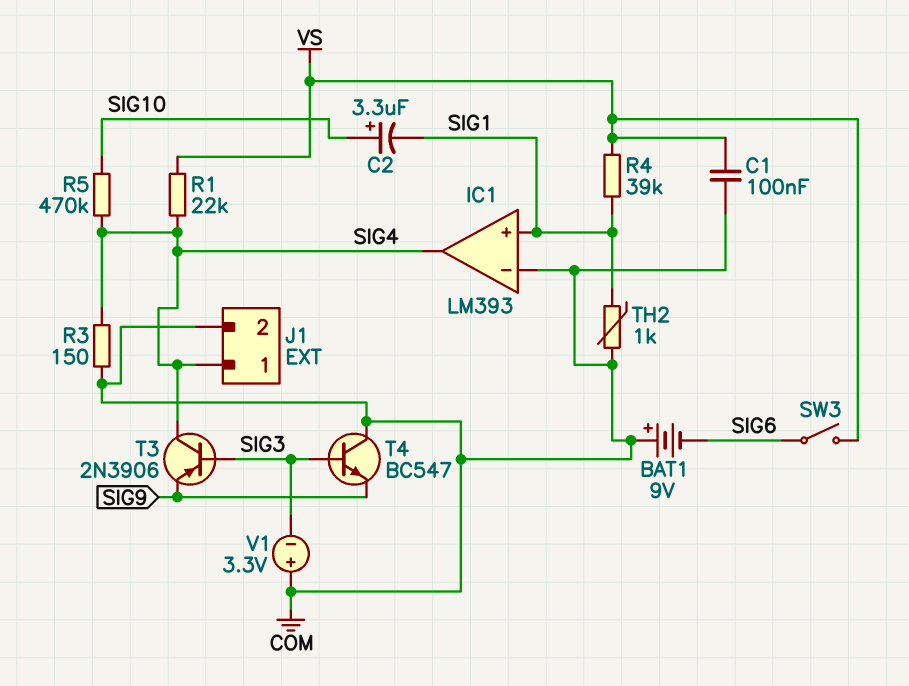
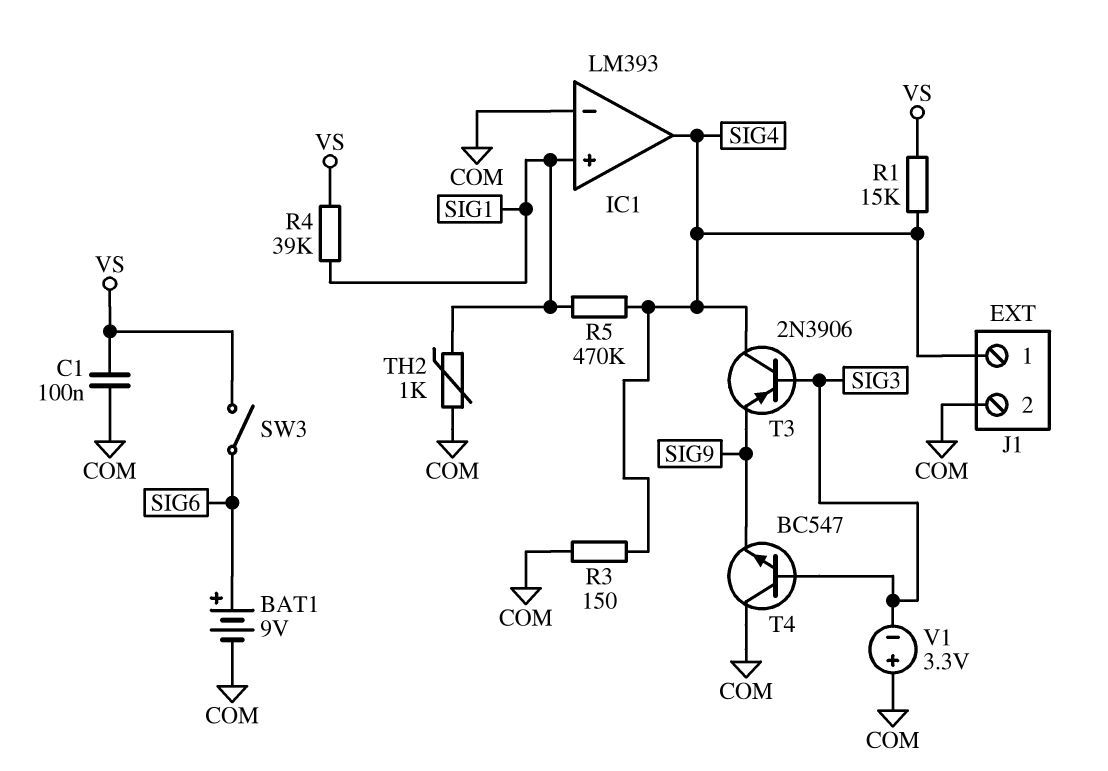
BAT1: 9V (plus COM, minus SIG6) -> 9V (plus SIG6, minus COM)
C2: 3.3uF (plus SIG10, minus SIG1) -> none
R1: 22k (SIG4, VS) -> 15k (SIG4, VS)
R5: 470k (SIG4, SIG10) -> 470k (SIG1, SIG4)

